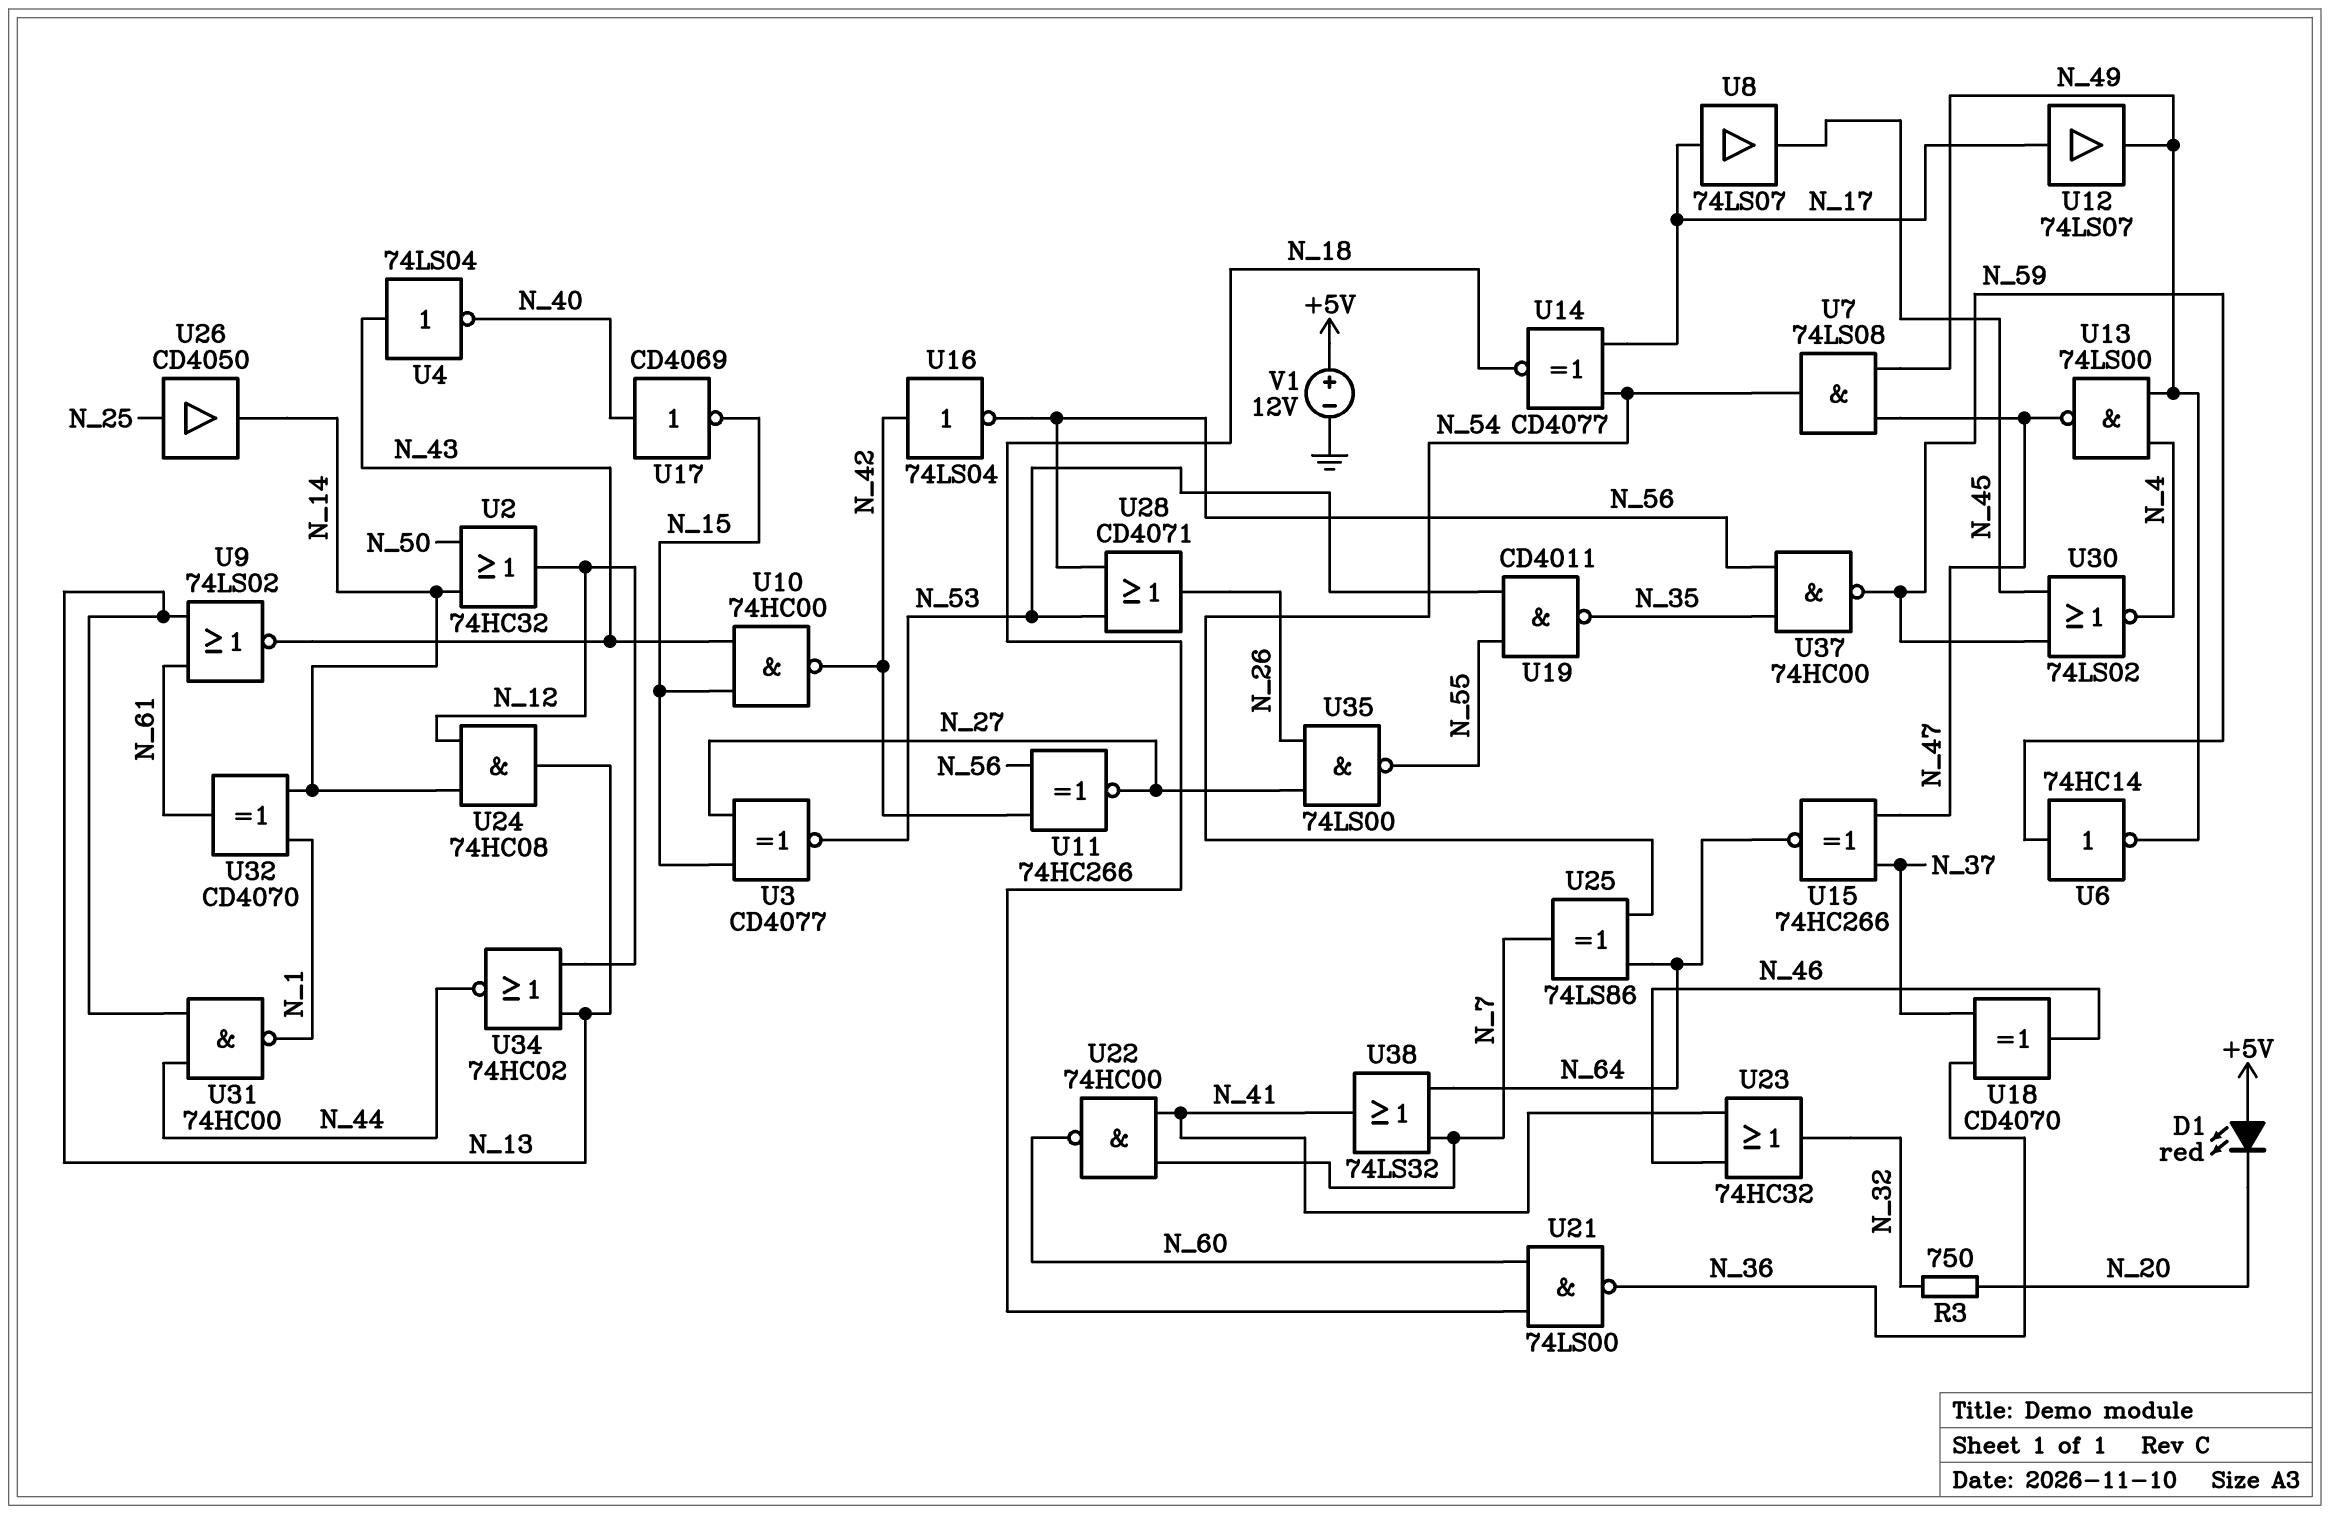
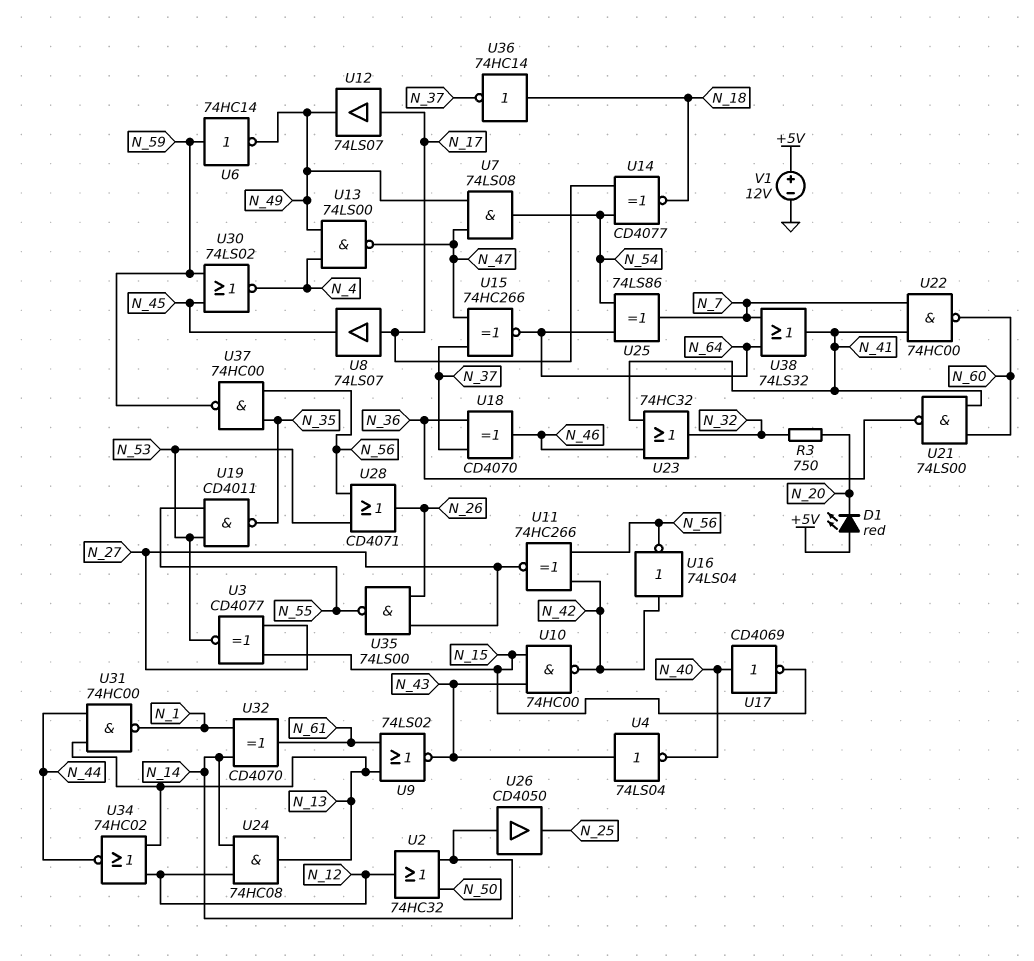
U21: NAND 74LS00 (in N_18, in N_60, out N_36) -> NAND 74LS00 (in N_41, in N_60, out N_36)
U26: buffer CD4050 (in N_25, out N_14) -> buffer CD4050 (in N_14, out N_25)
U36: none -> NOT 74HC14 (in N_18, out N_37)

